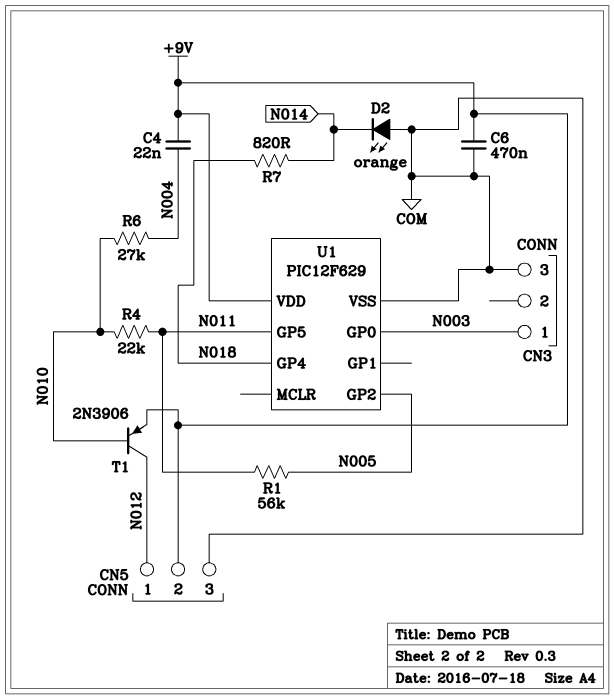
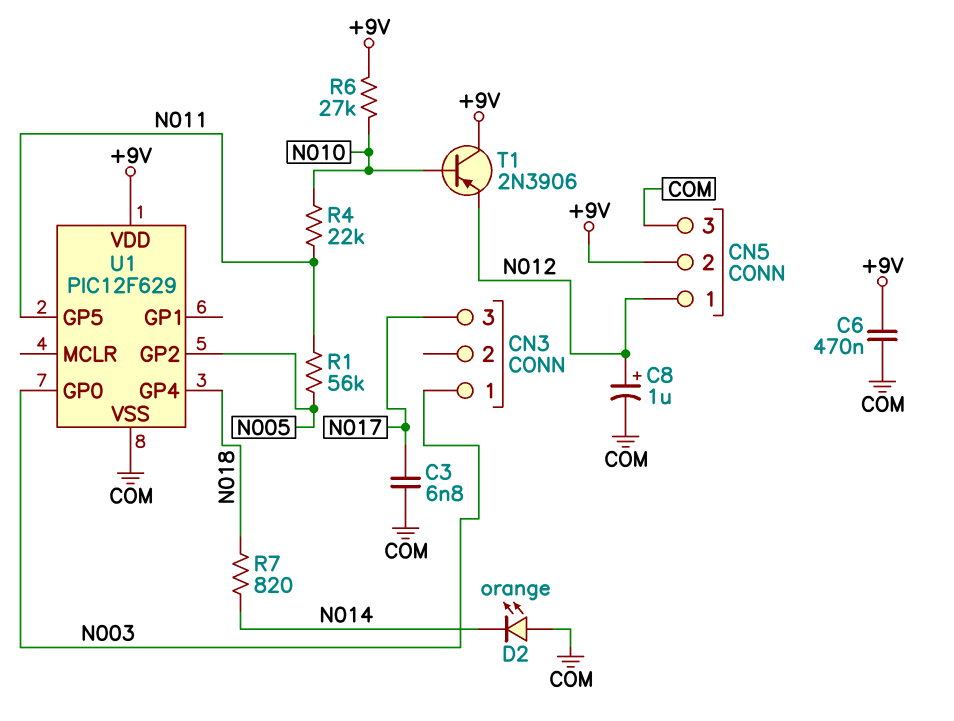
C3: none -> 6.8nF (COM, N017)
C4: 22nF (+9V, N004) -> none
C8: none -> 1uF (plus N012, minus COM)
CN3 pin 3: COM -> N017
R6: 27k (N004, N010) -> 27k (+9V, N010)
T1: PNP 2N3906 (B N010, C N012, E +9V) -> PNP 2N3906 (B N010, C +9V, E N012)

